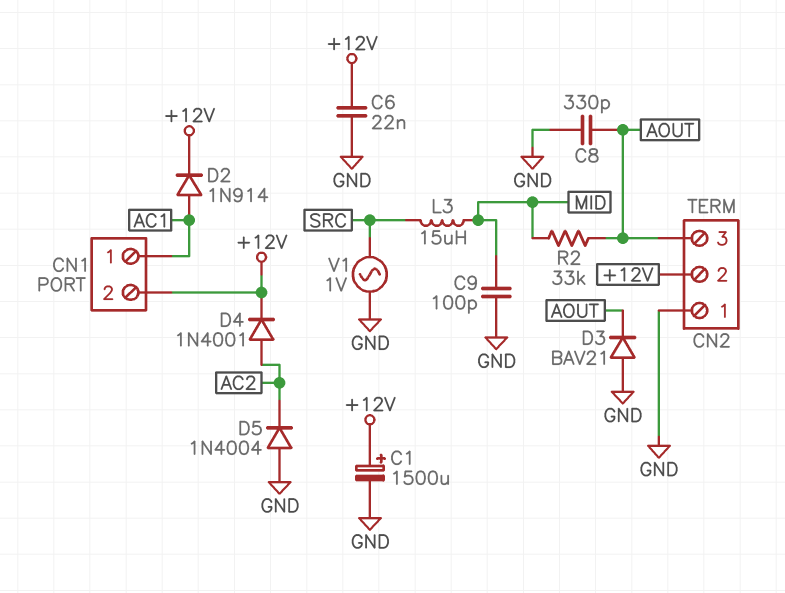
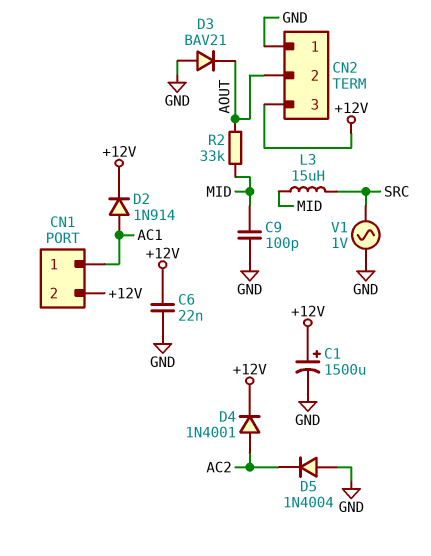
C8: 330pF (AOUT, GND) -> none
CN2 pin 2: +12V -> AOUT
CN2 pin 3: AOUT -> +12V

